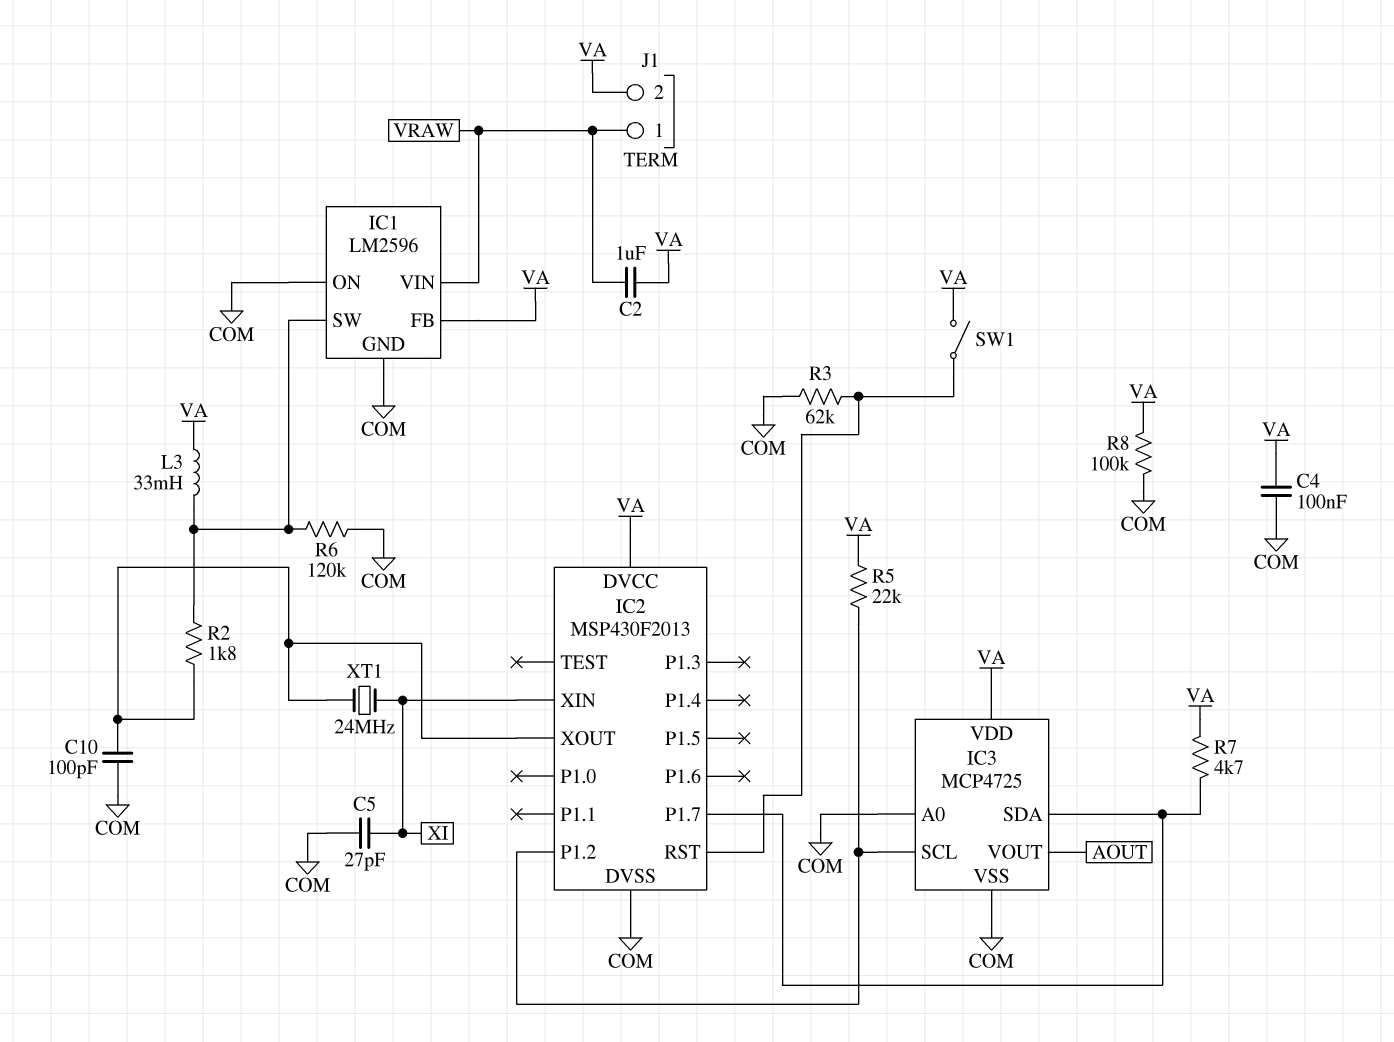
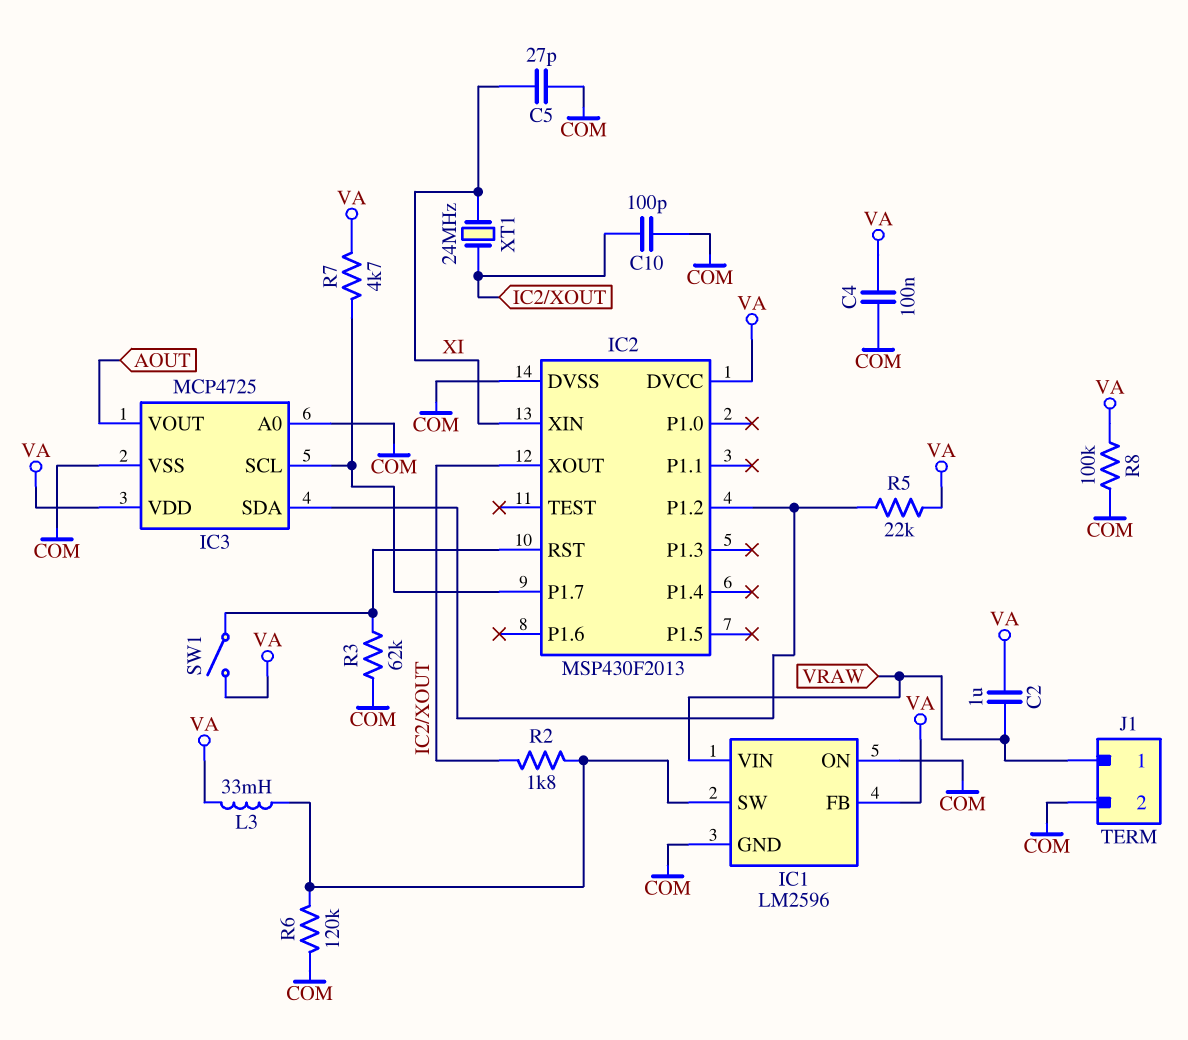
IC3 pin SCL: IC2/P1.2 -> IC2/P1.7
IC3 pin SDA: IC2/P1.7 -> IC2/P1.2
J1 pin 2: VA -> COM

